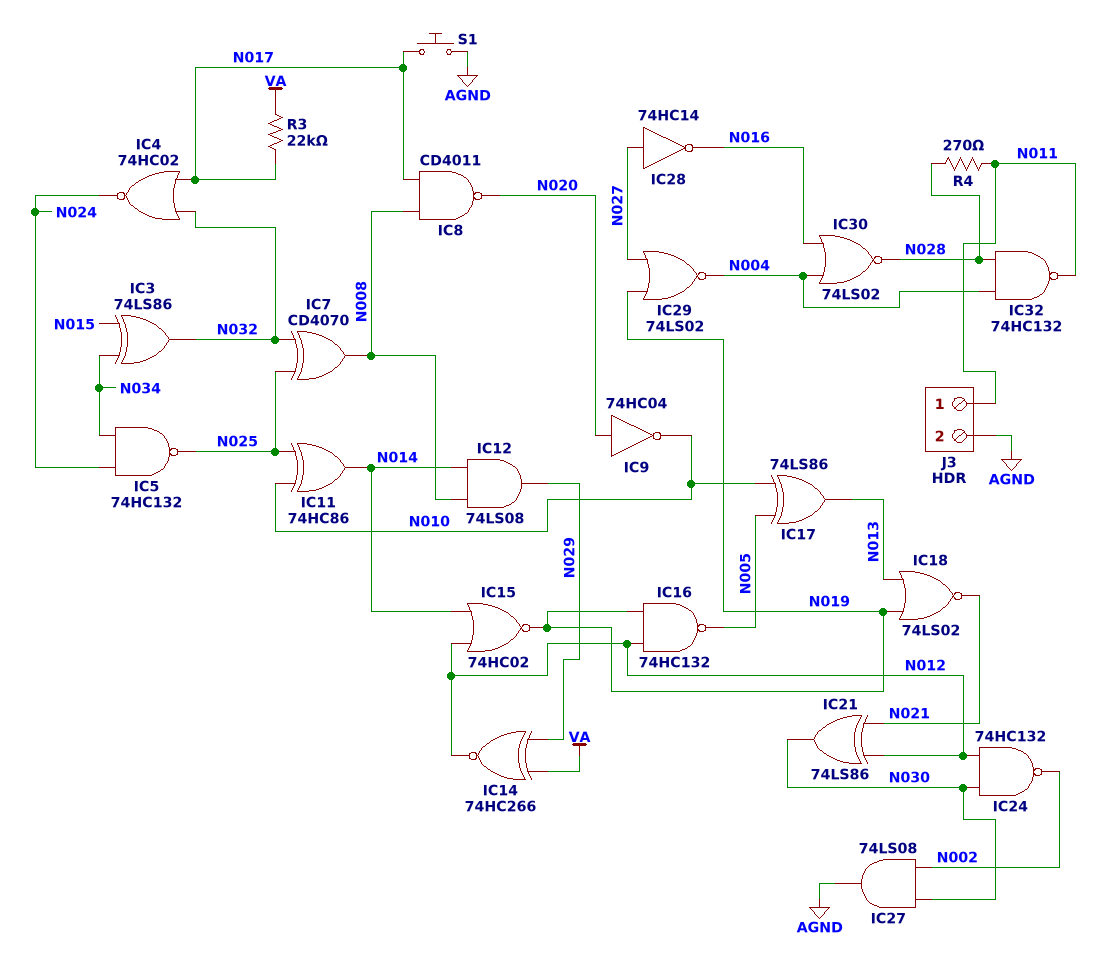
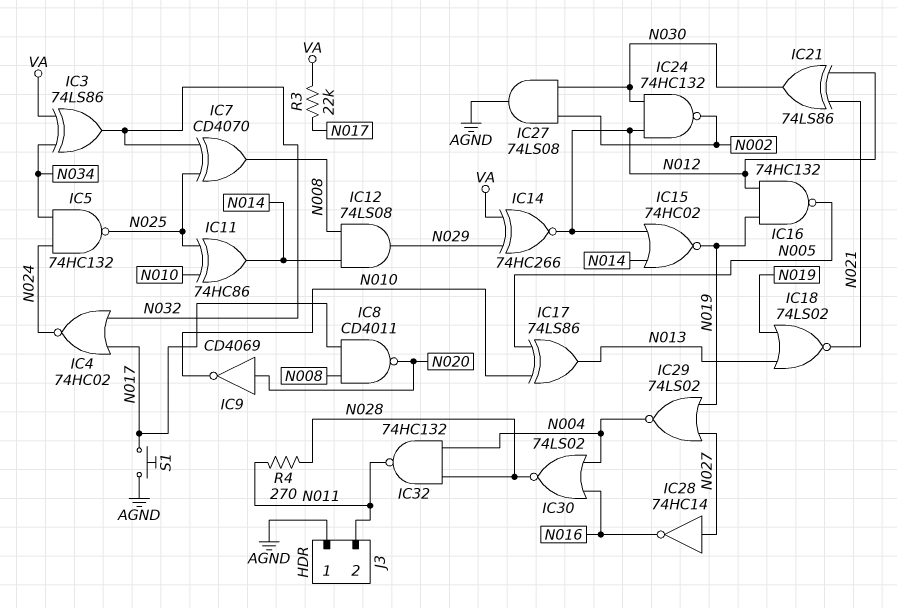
IC3: XOR 74LS86 (in N015, in N034, out N032) -> XOR 74LS86 (in N034, in VA, out N032)
IC9: NOT 74HC04 (in N020, out N010) -> NOT CD4069 (in N020, out N010)
J3 pin 1: N011 -> AGND
J3 pin 2: AGND -> N011

